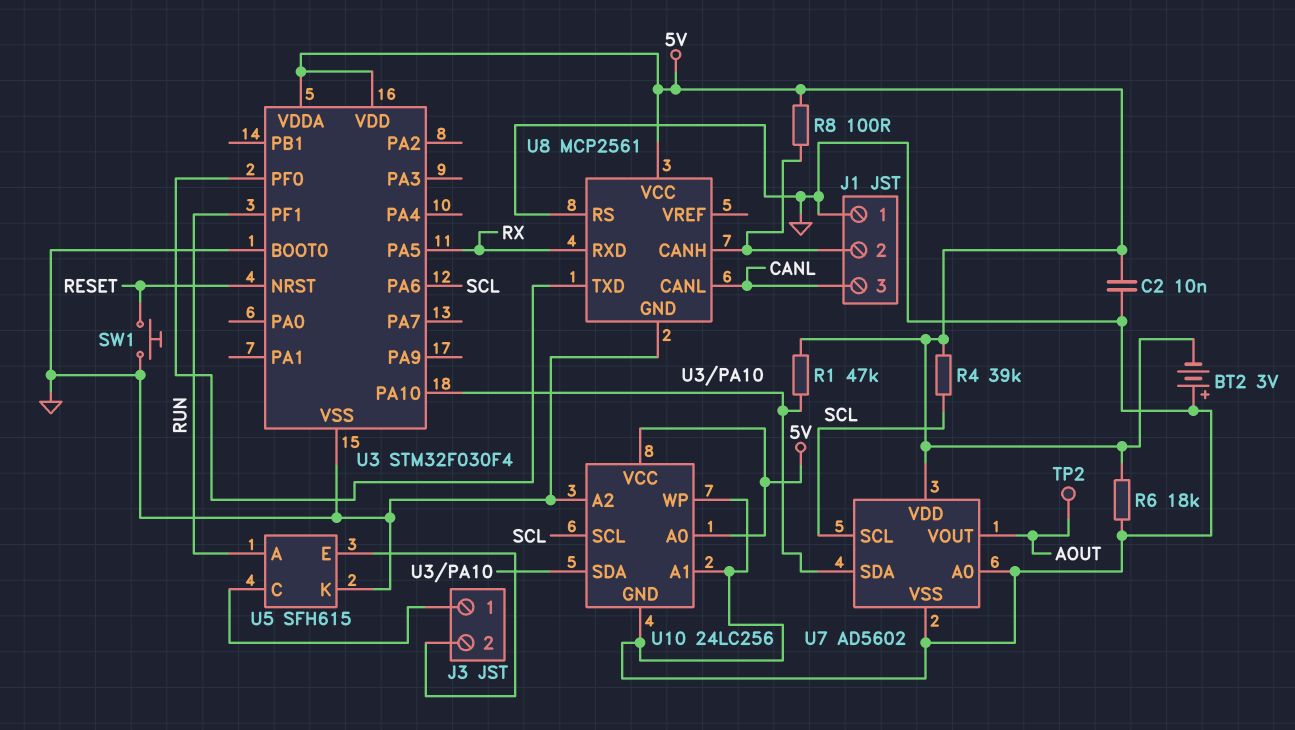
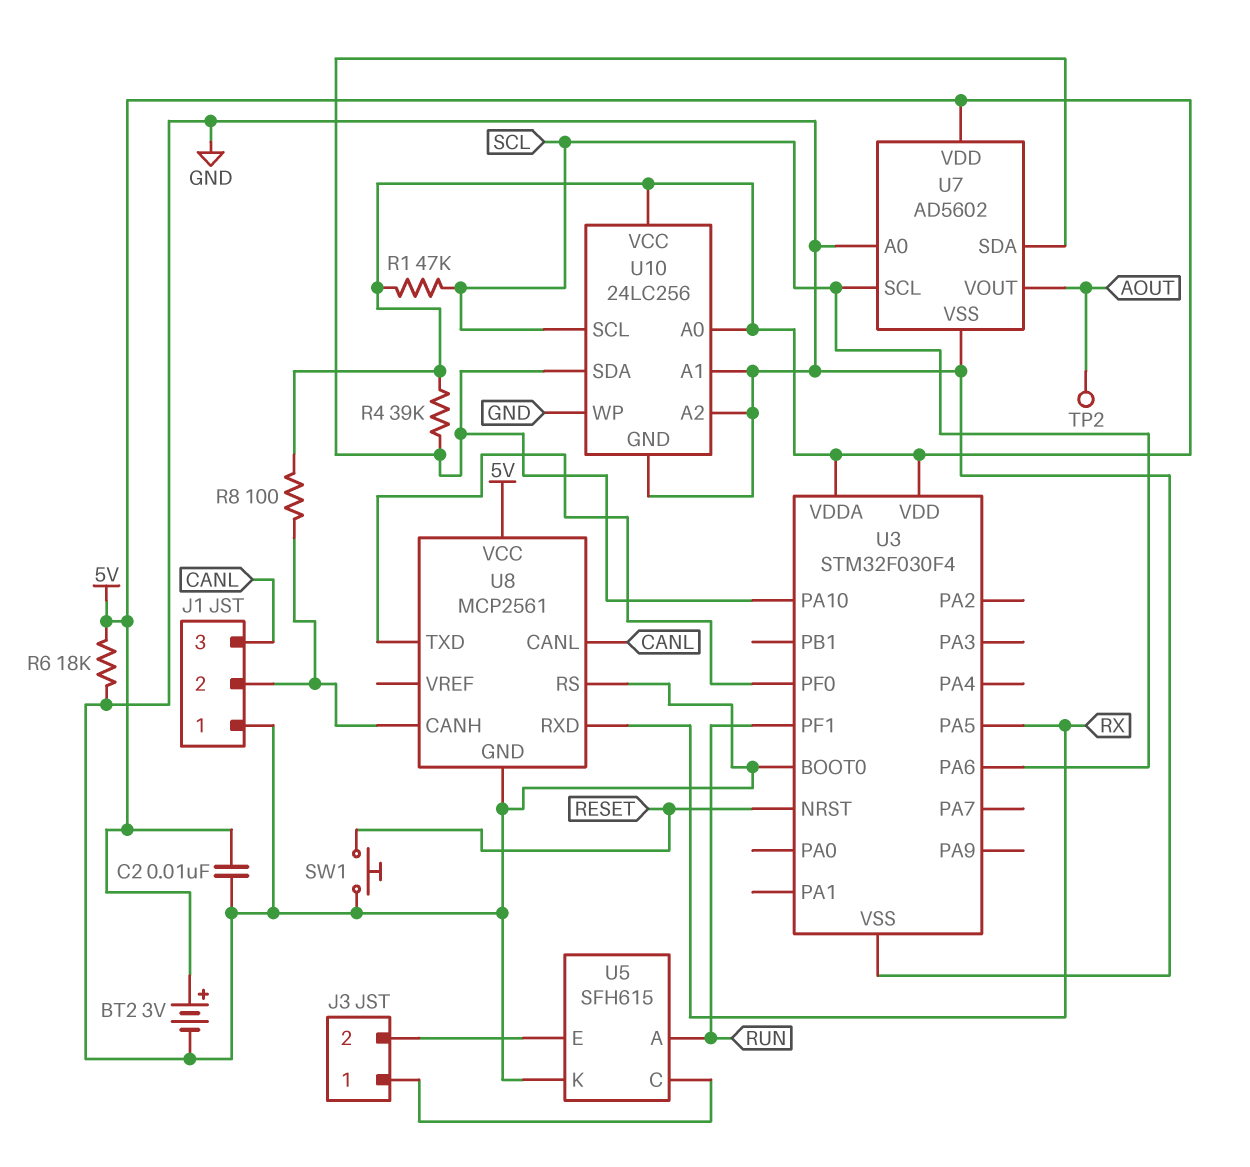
BT2: 3V (plus GND, minus 5V) -> 3V (plus 5V, minus GND)
R1: 47k (5V, U3/PA10) -> 47k (5V, SCL)
R4: 39k (5V, SCL) -> 39k (5V, U3/PA10)

